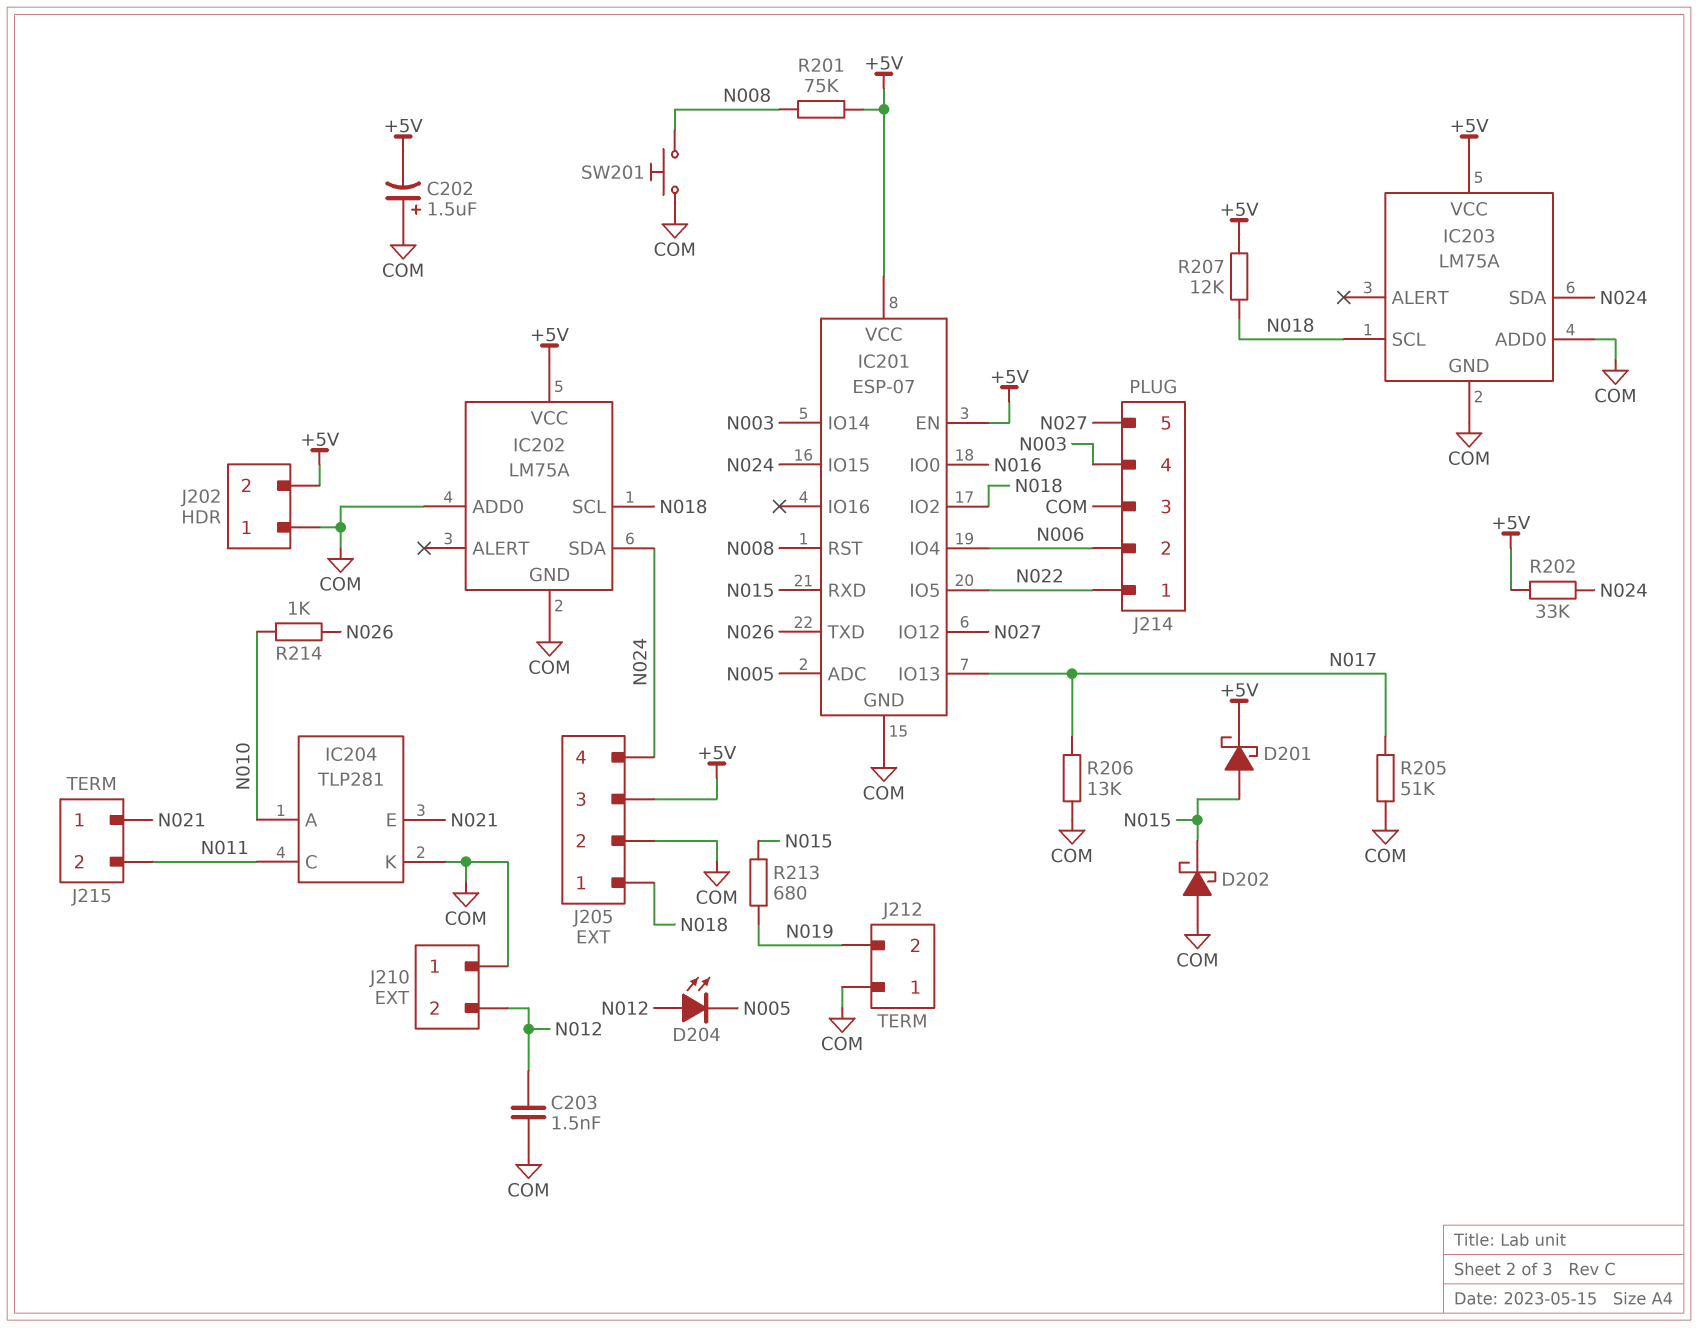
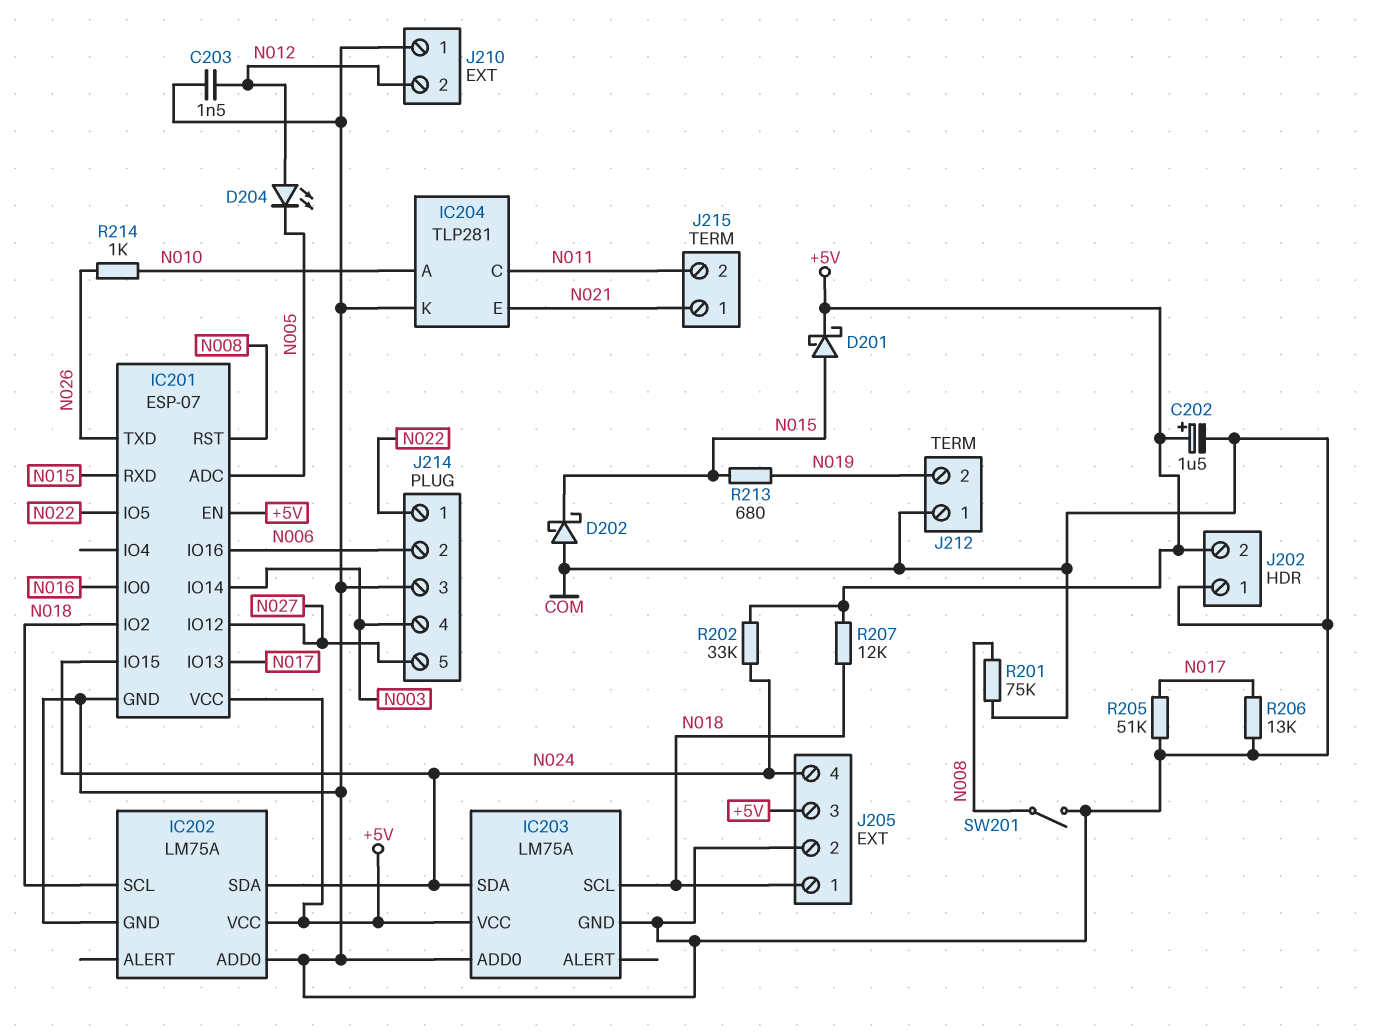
C202: 1.5uF (plus COM, minus +5V) -> 1.5uF (plus +5V, minus COM)
IC201 pin IO4: N006 -> none
IC201 pin IO16: none -> N006
R201: 75k (+5V, N008) -> 75k (COM, N008)
SW201: button (COM, N008) -> switch (COM, N008)

